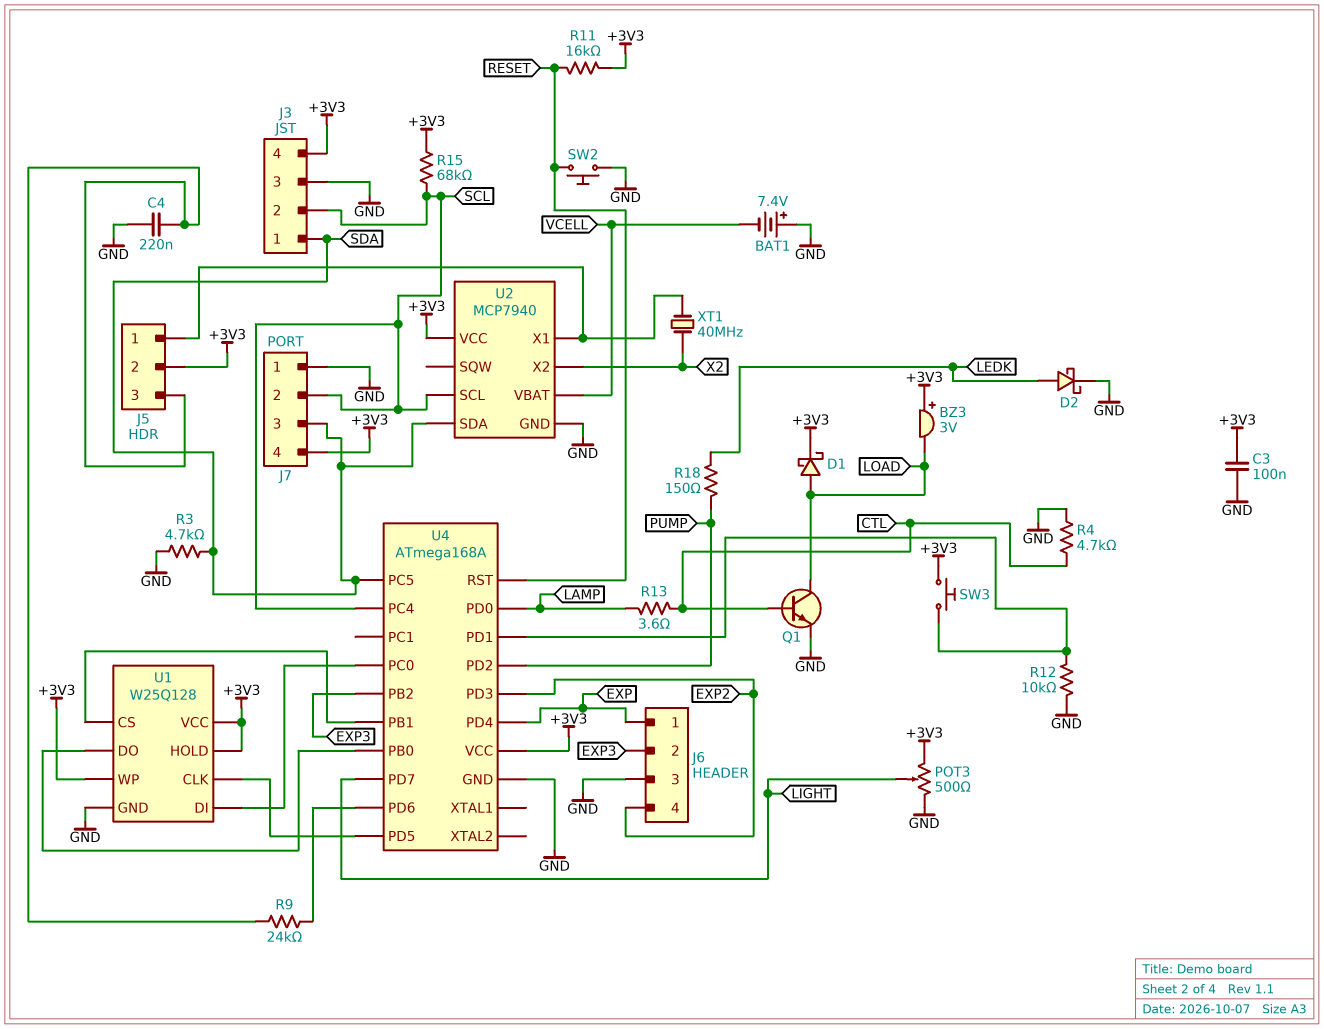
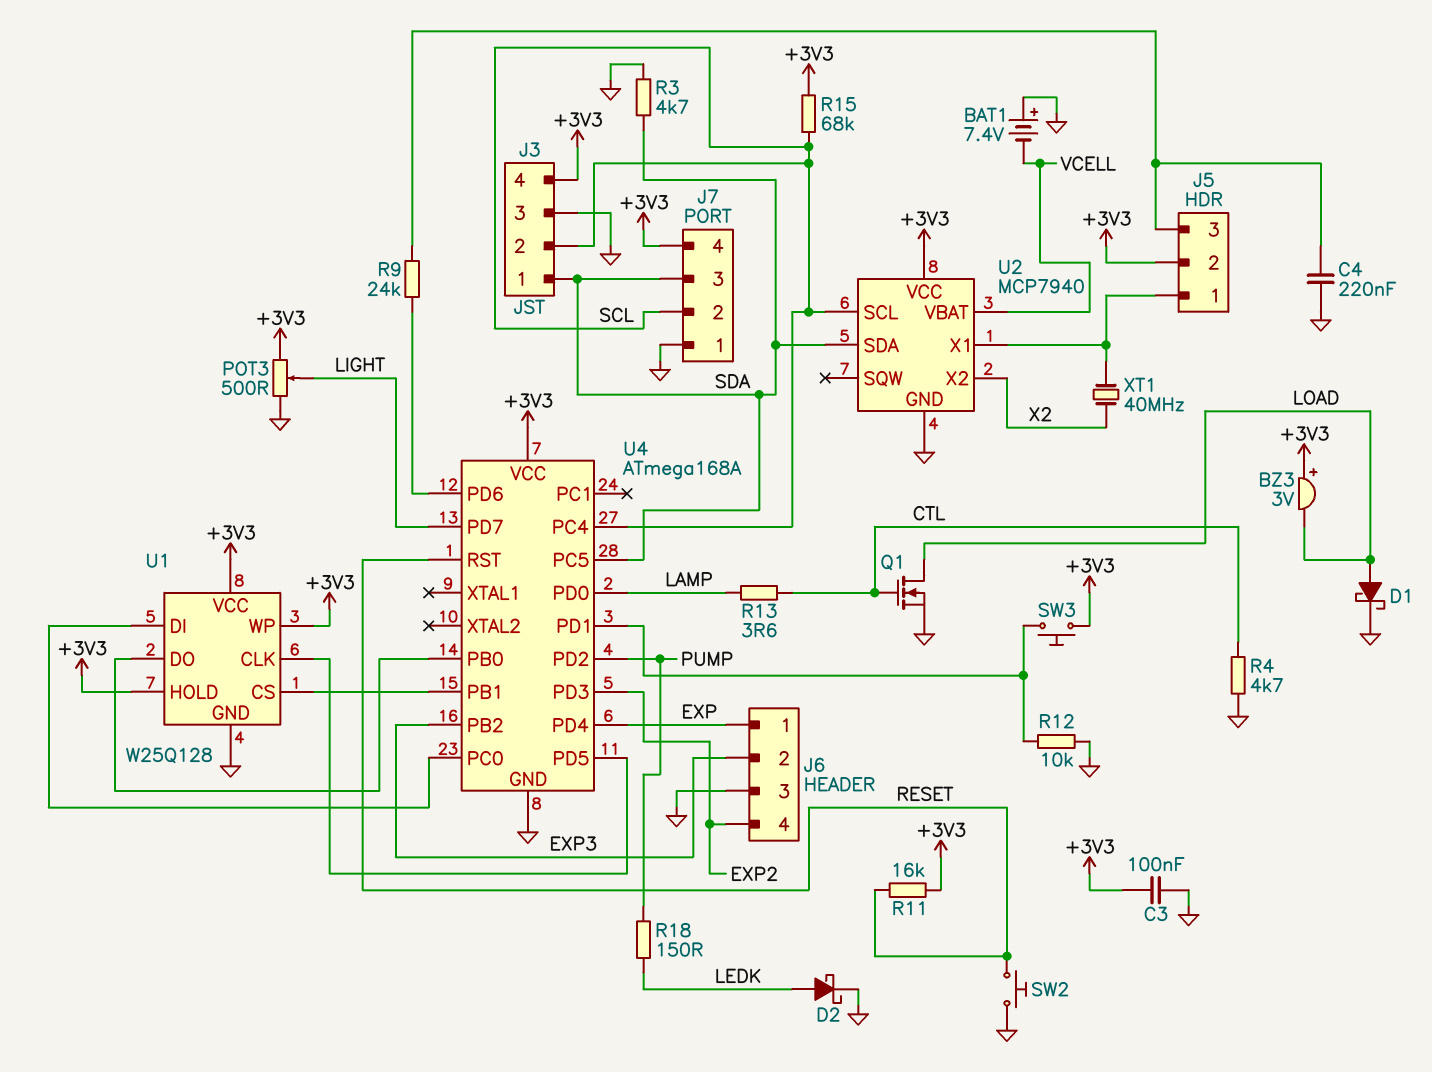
D1: schottky (A LOAD, K +3V3) -> schottky (A LOAD, K GND)
Q1: NPN (B CTL, C LOAD, E GND) -> NMOS (G CTL, D LOAD, S GND)

